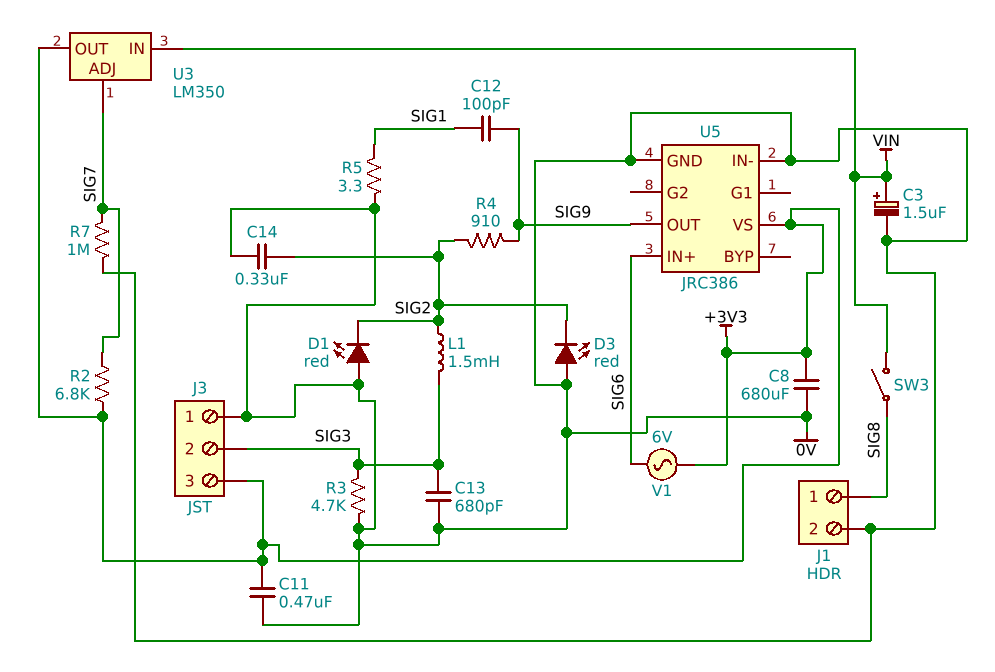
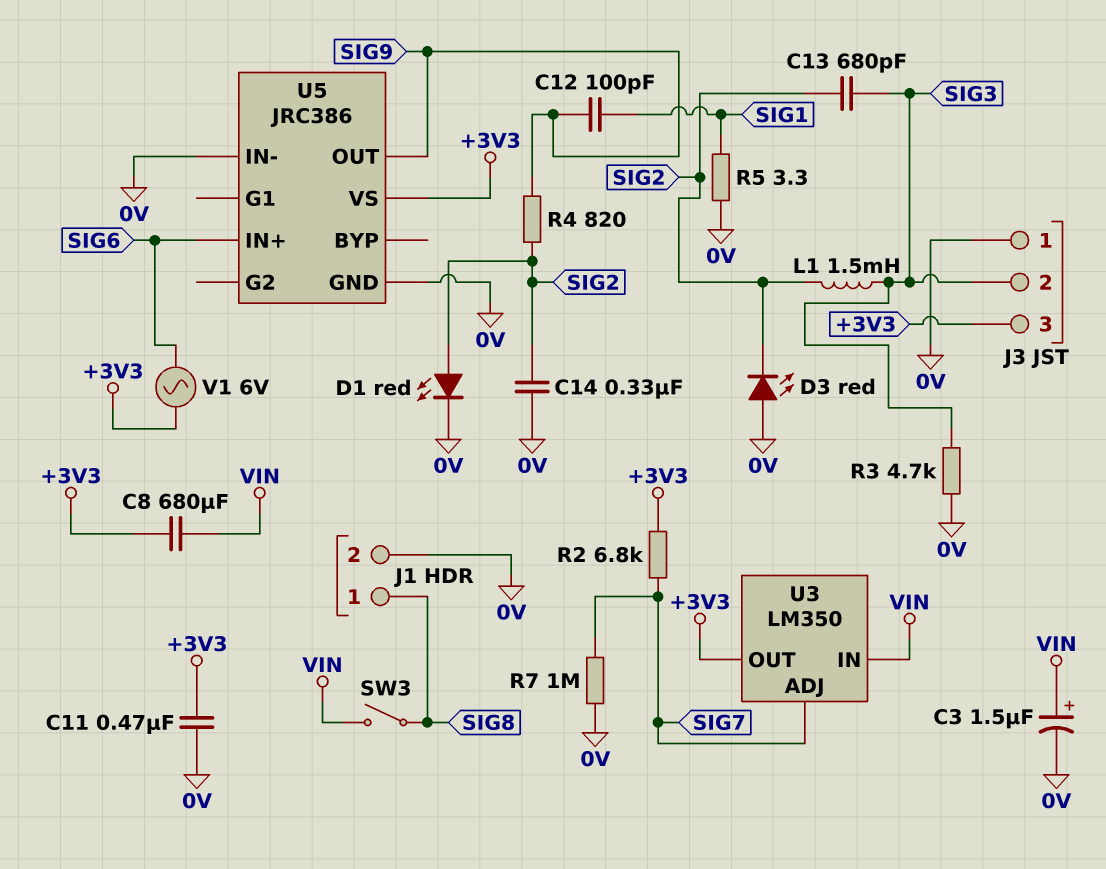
C8: 680uF (+3V3, 0V) -> 680uF (+3V3, VIN)
C13: 680pF (0V, SIG3) -> 680pF (SIG2, SIG3)
D1: LED red (A 0V, K SIG2) -> LED red (A SIG2, K 0V)
R4: 910 (SIG2, SIG9) -> 820 (SIG2, SIG9)

